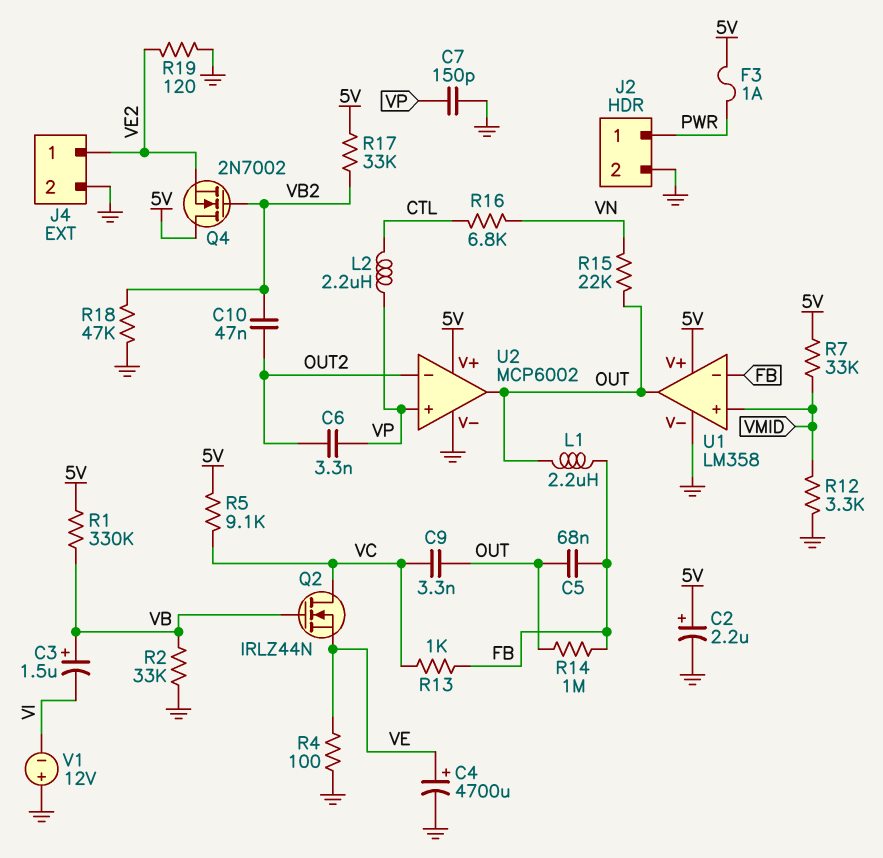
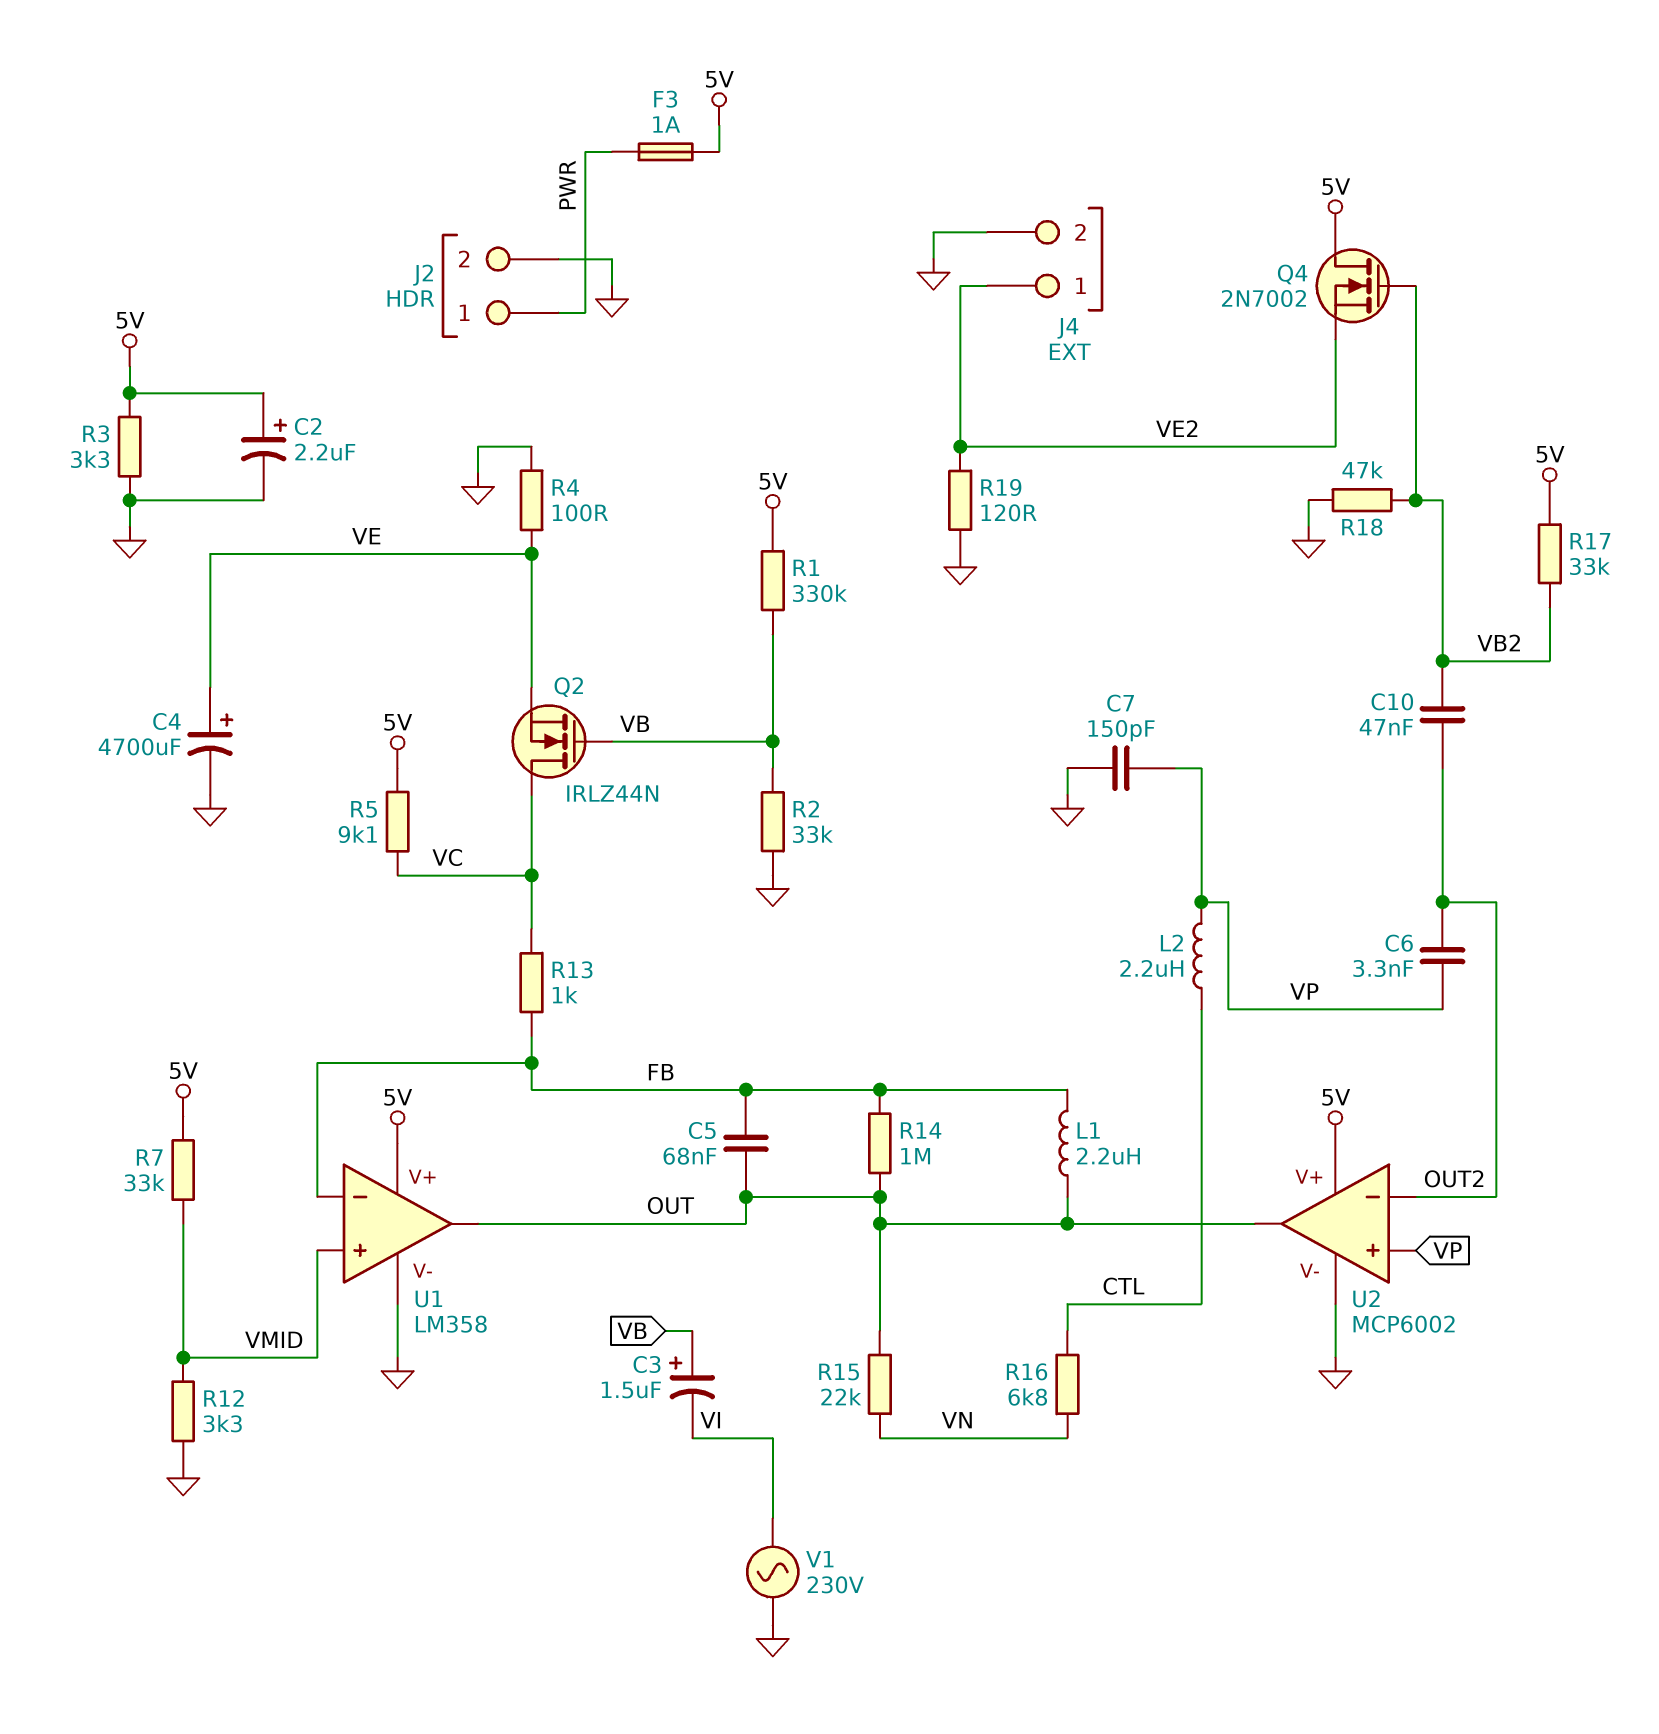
C9: 3.3nF (OUT, VC) -> none
R3: none -> 3.3k (5V, GND)
V1: 12V (plus GND, minus VI) -> AC 230V (GND, VI)

